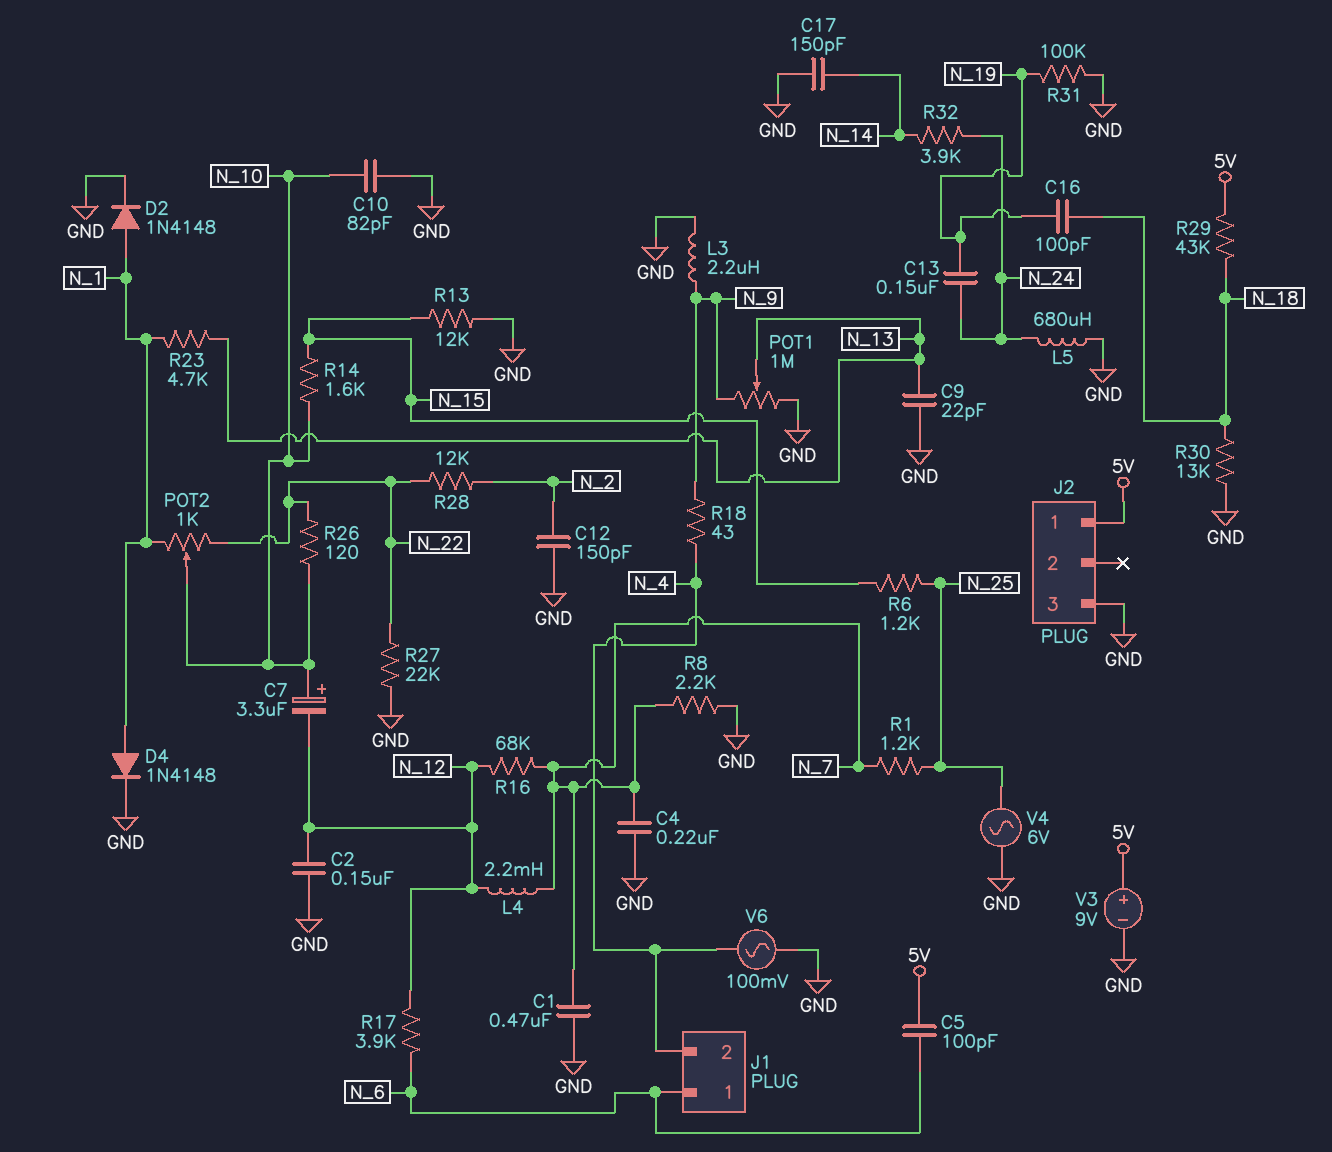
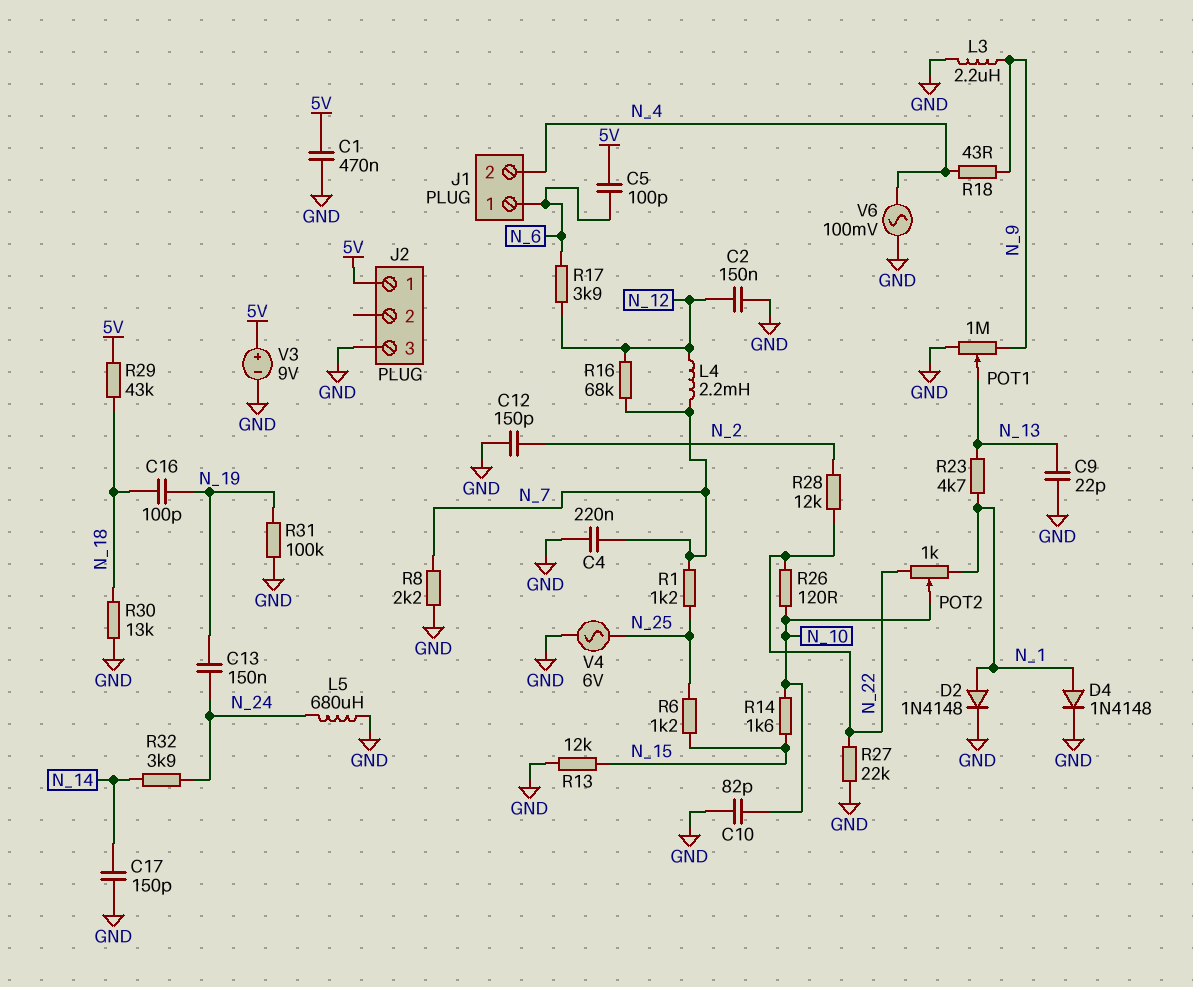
C1: 470nF (GND, N_7) -> 470nF (5V, GND)
C7: 3.3uF (plus N_10, minus N_12) -> none

